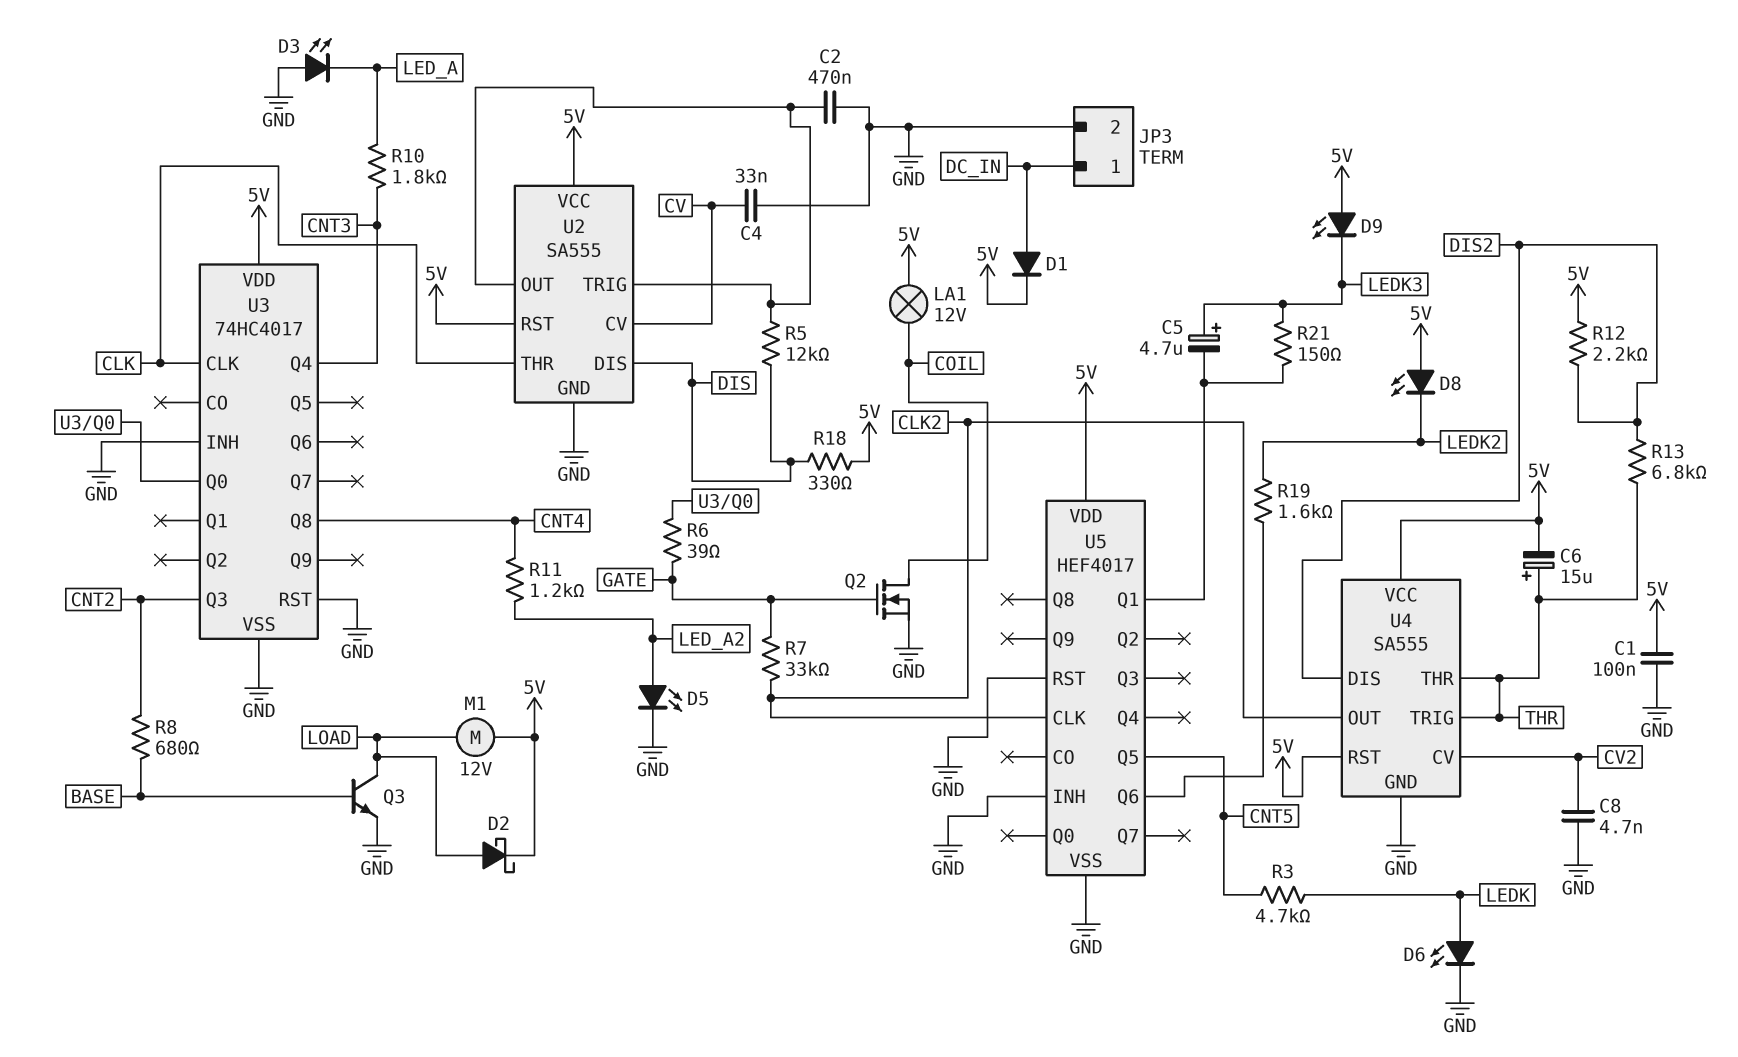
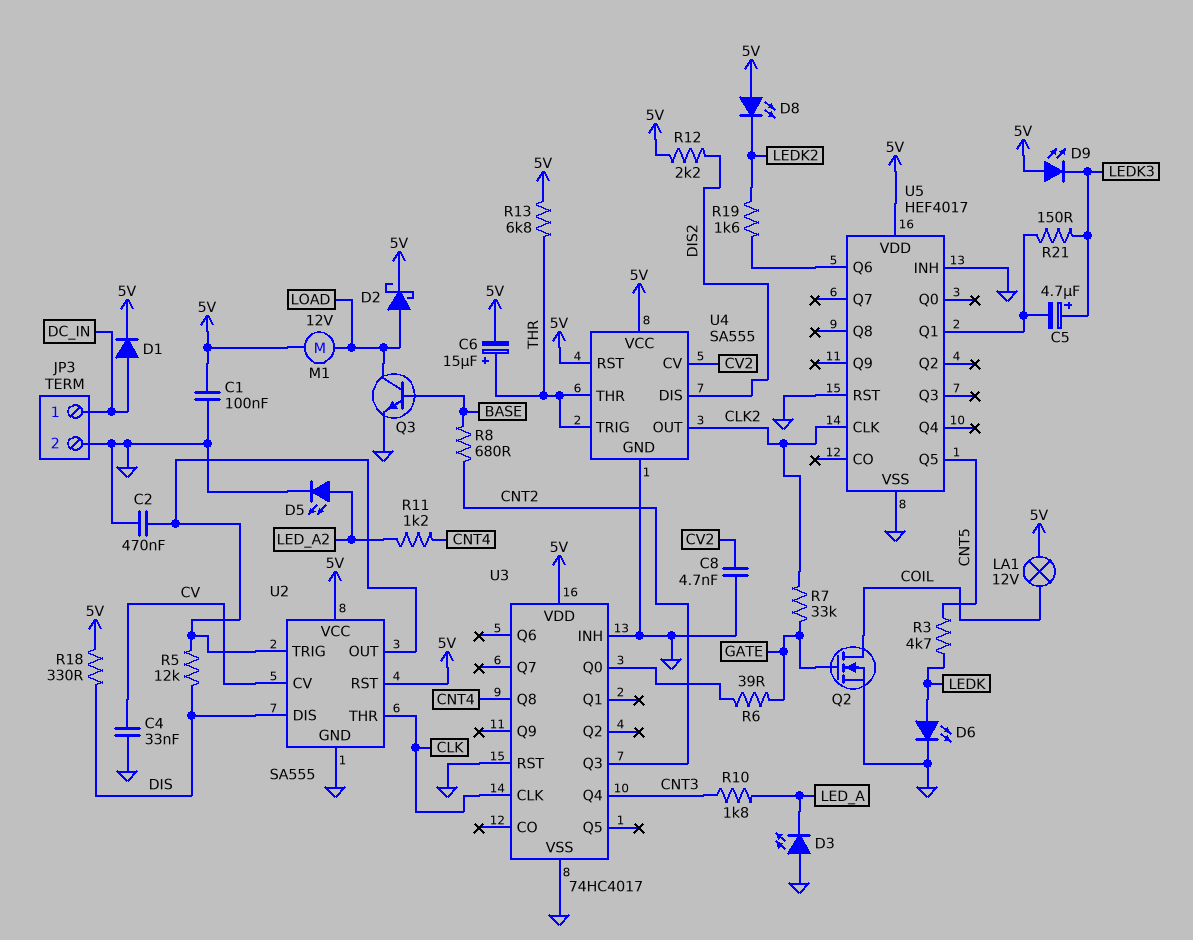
R13: 6.8k (DIS2, THR) -> 6.8k (5V, THR)

